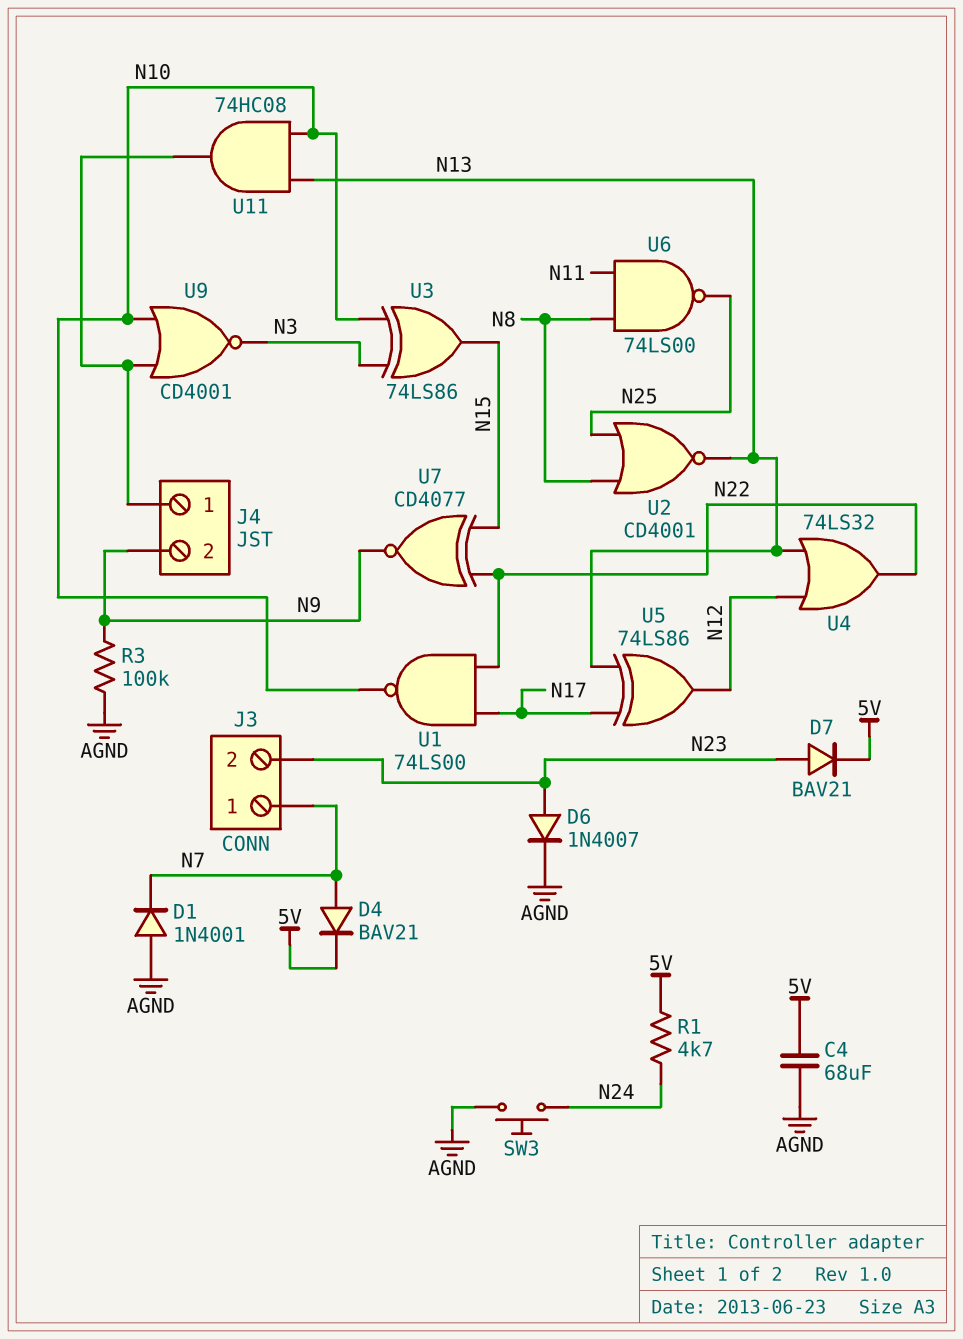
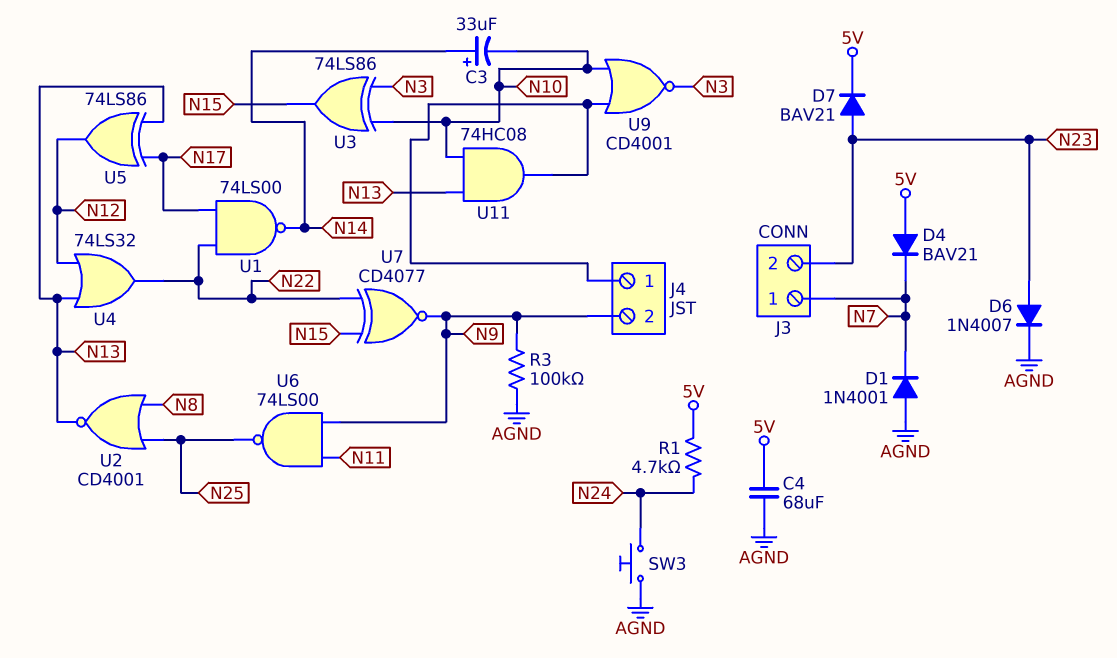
C3: none -> 33uF (plus N14, minus N10)
D4: diode BAV21 (A N7, K 5V) -> diode BAV21 (A 5V, K N7)
U1: NAND 74LS00 (in N17, in N22, out N10) -> NAND 74LS00 (in N17, in N22, out N14)
U6: NAND 74LS00 (in N8, in N11, out N25) -> NAND 74LS00 (in N9, in N11, out N25)

